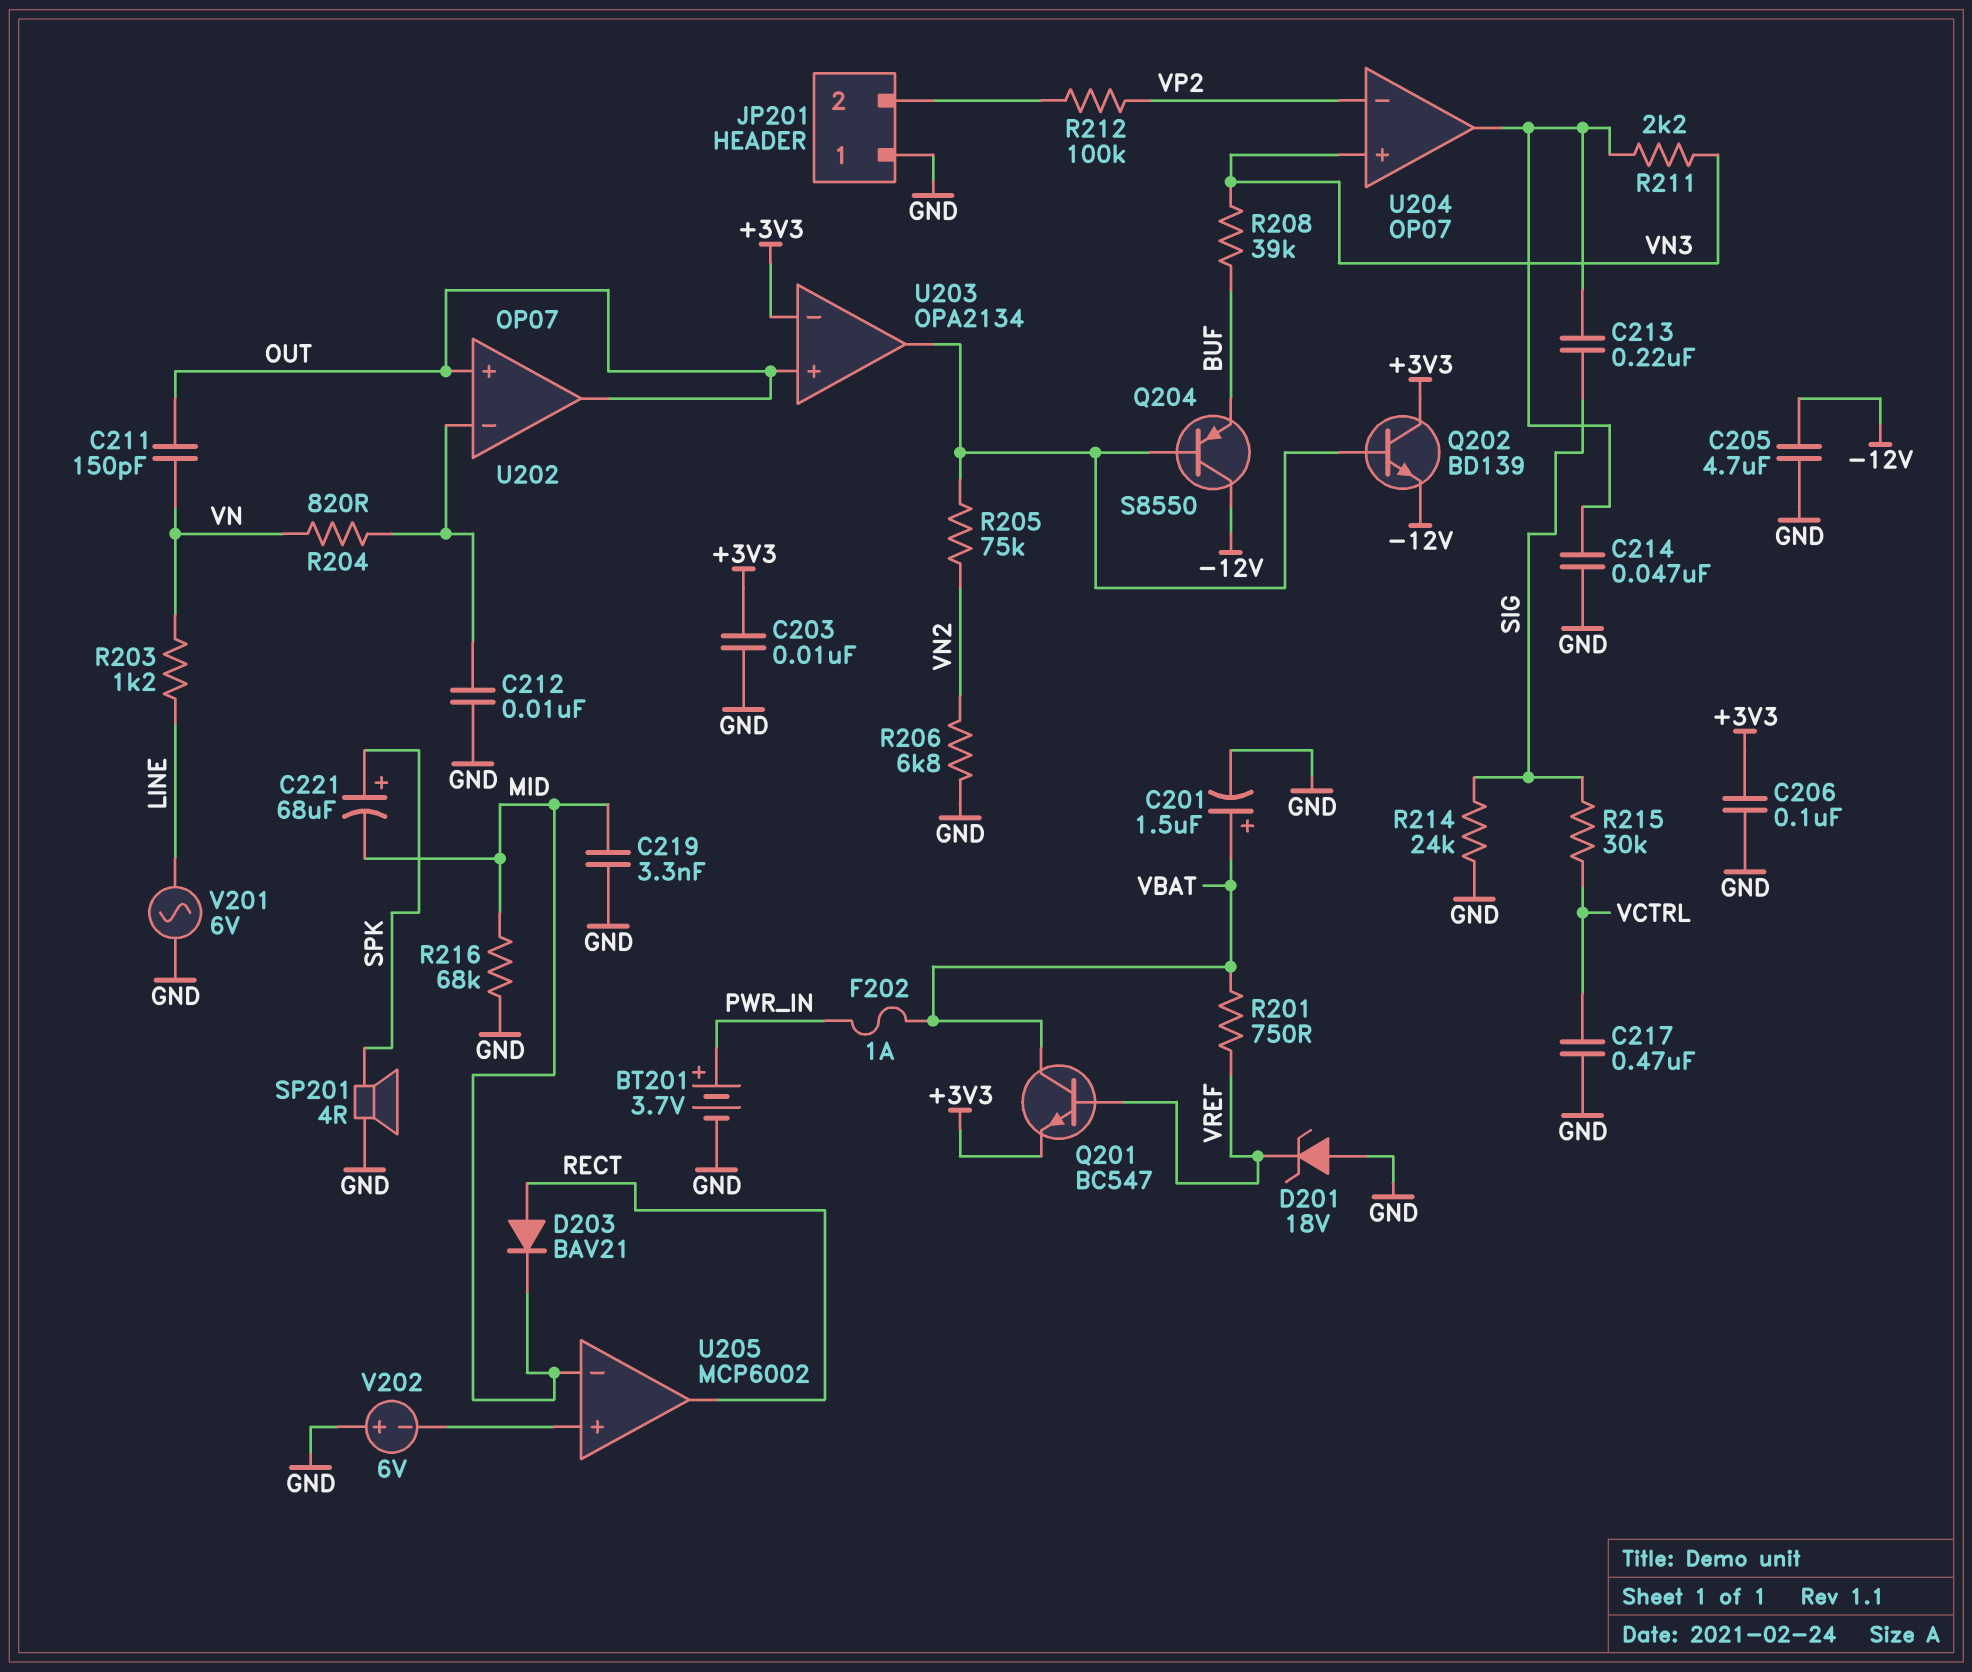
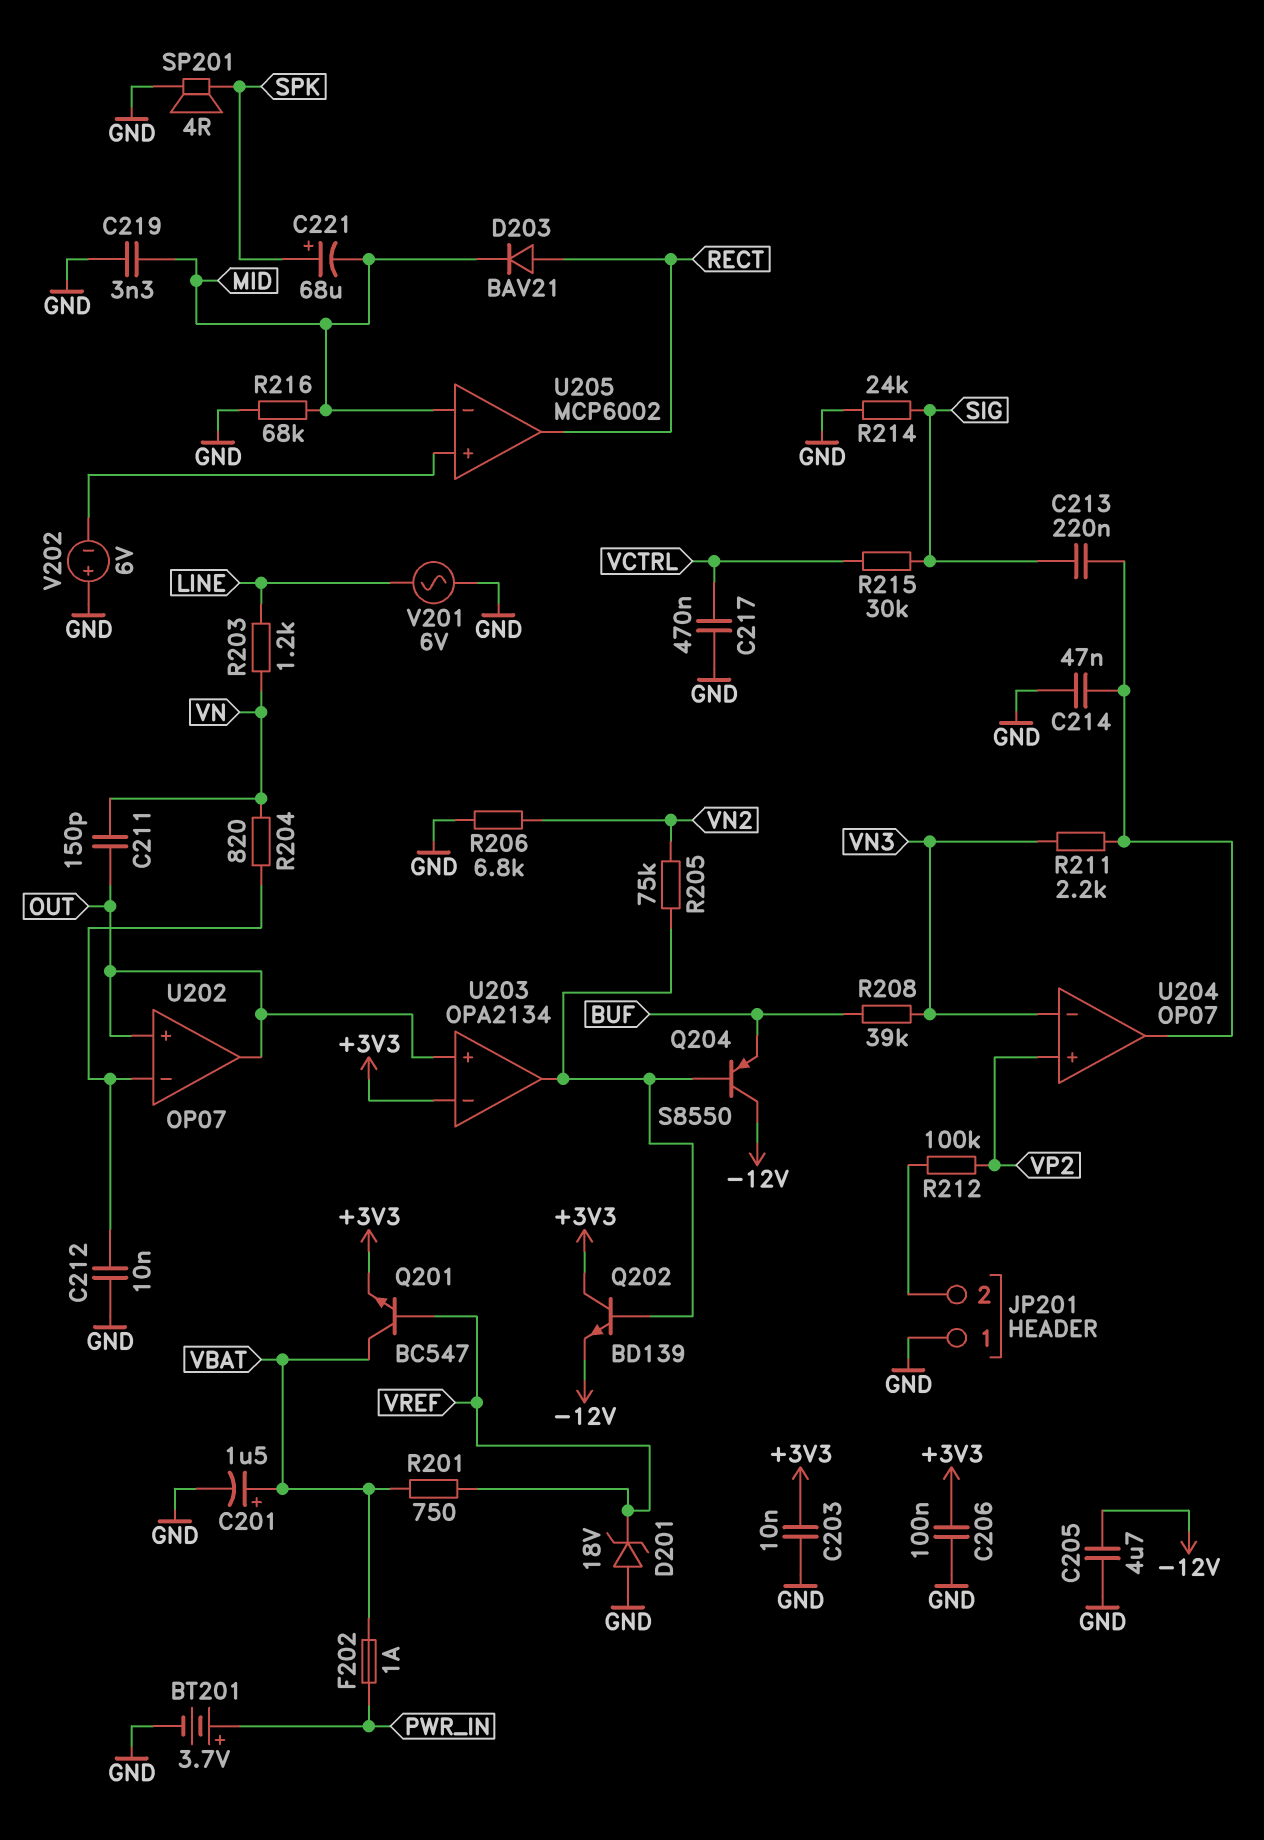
U204 pin in+: VN3 -> VP2
U204 pin in-: VP2 -> VN3

